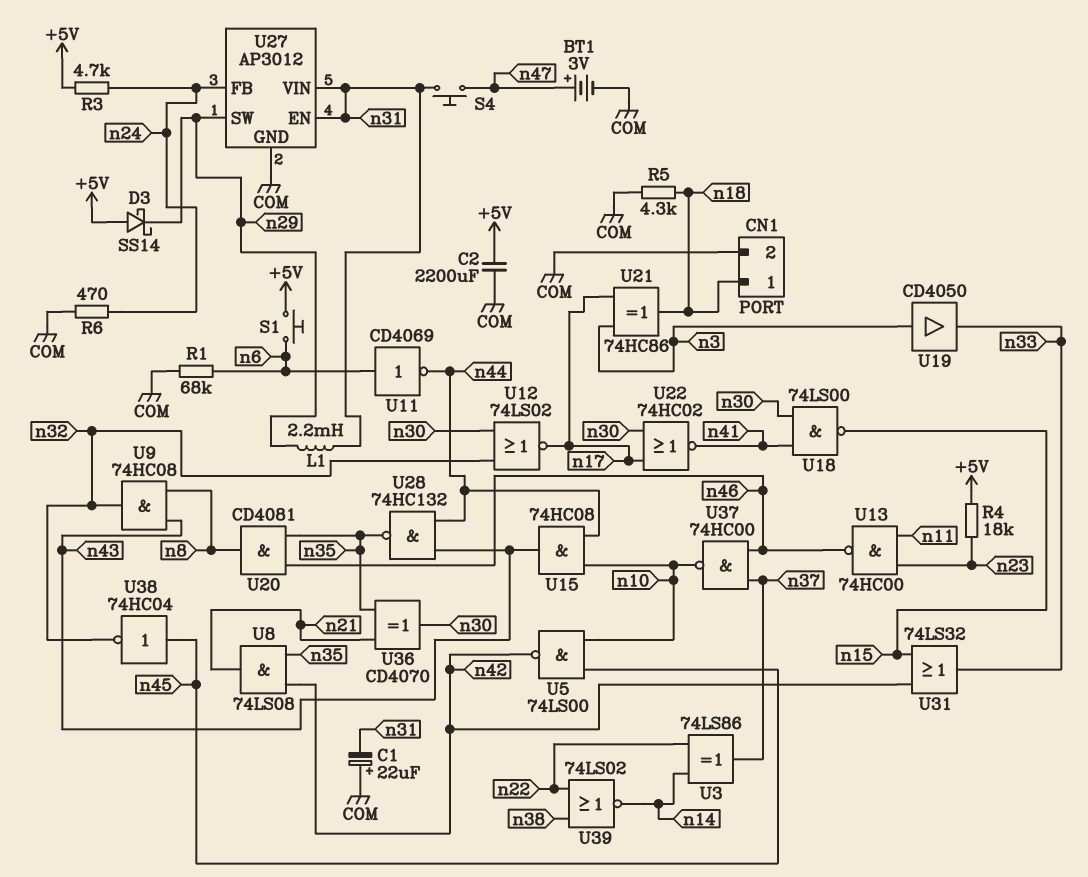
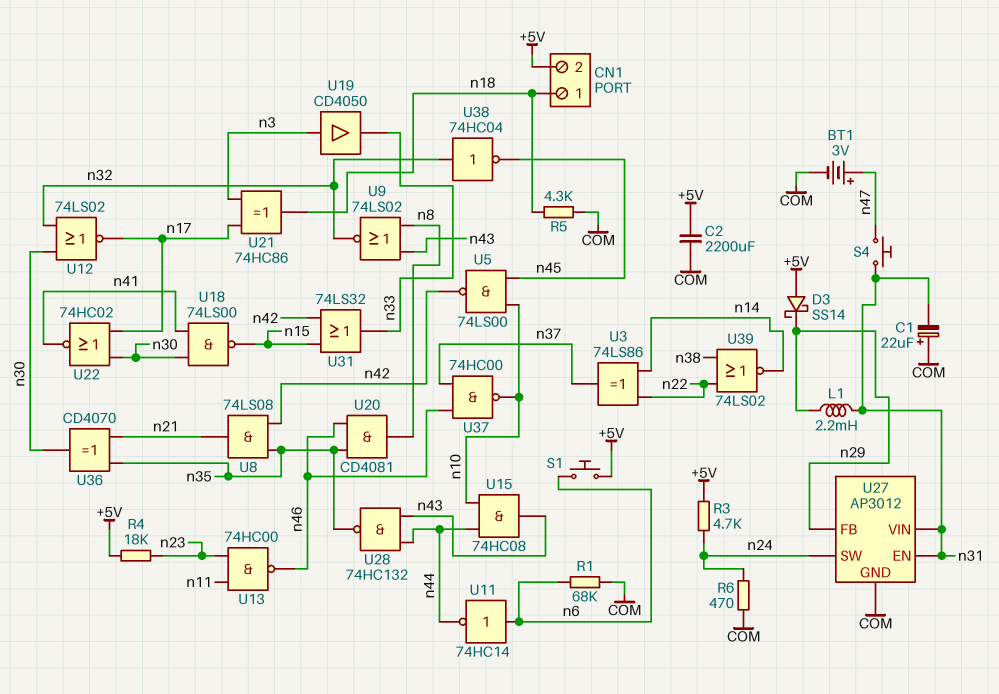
CN1 pin 2: COM -> +5V
U9: AND 74HC08 (in n8, in n43, out n32) -> NOR 74LS02 (in n8, in n43, out n32)
U11: NOT CD4069 (in n6, out n44) -> NOT 74HC14 (in n6, out n44)
U27 pin FB: n24 -> n29
U27 pin SW: n29 -> n24
U38: NOT 74HC04 (in n45, out n32) -> NOT 74HC04 (in n32, out n45)

